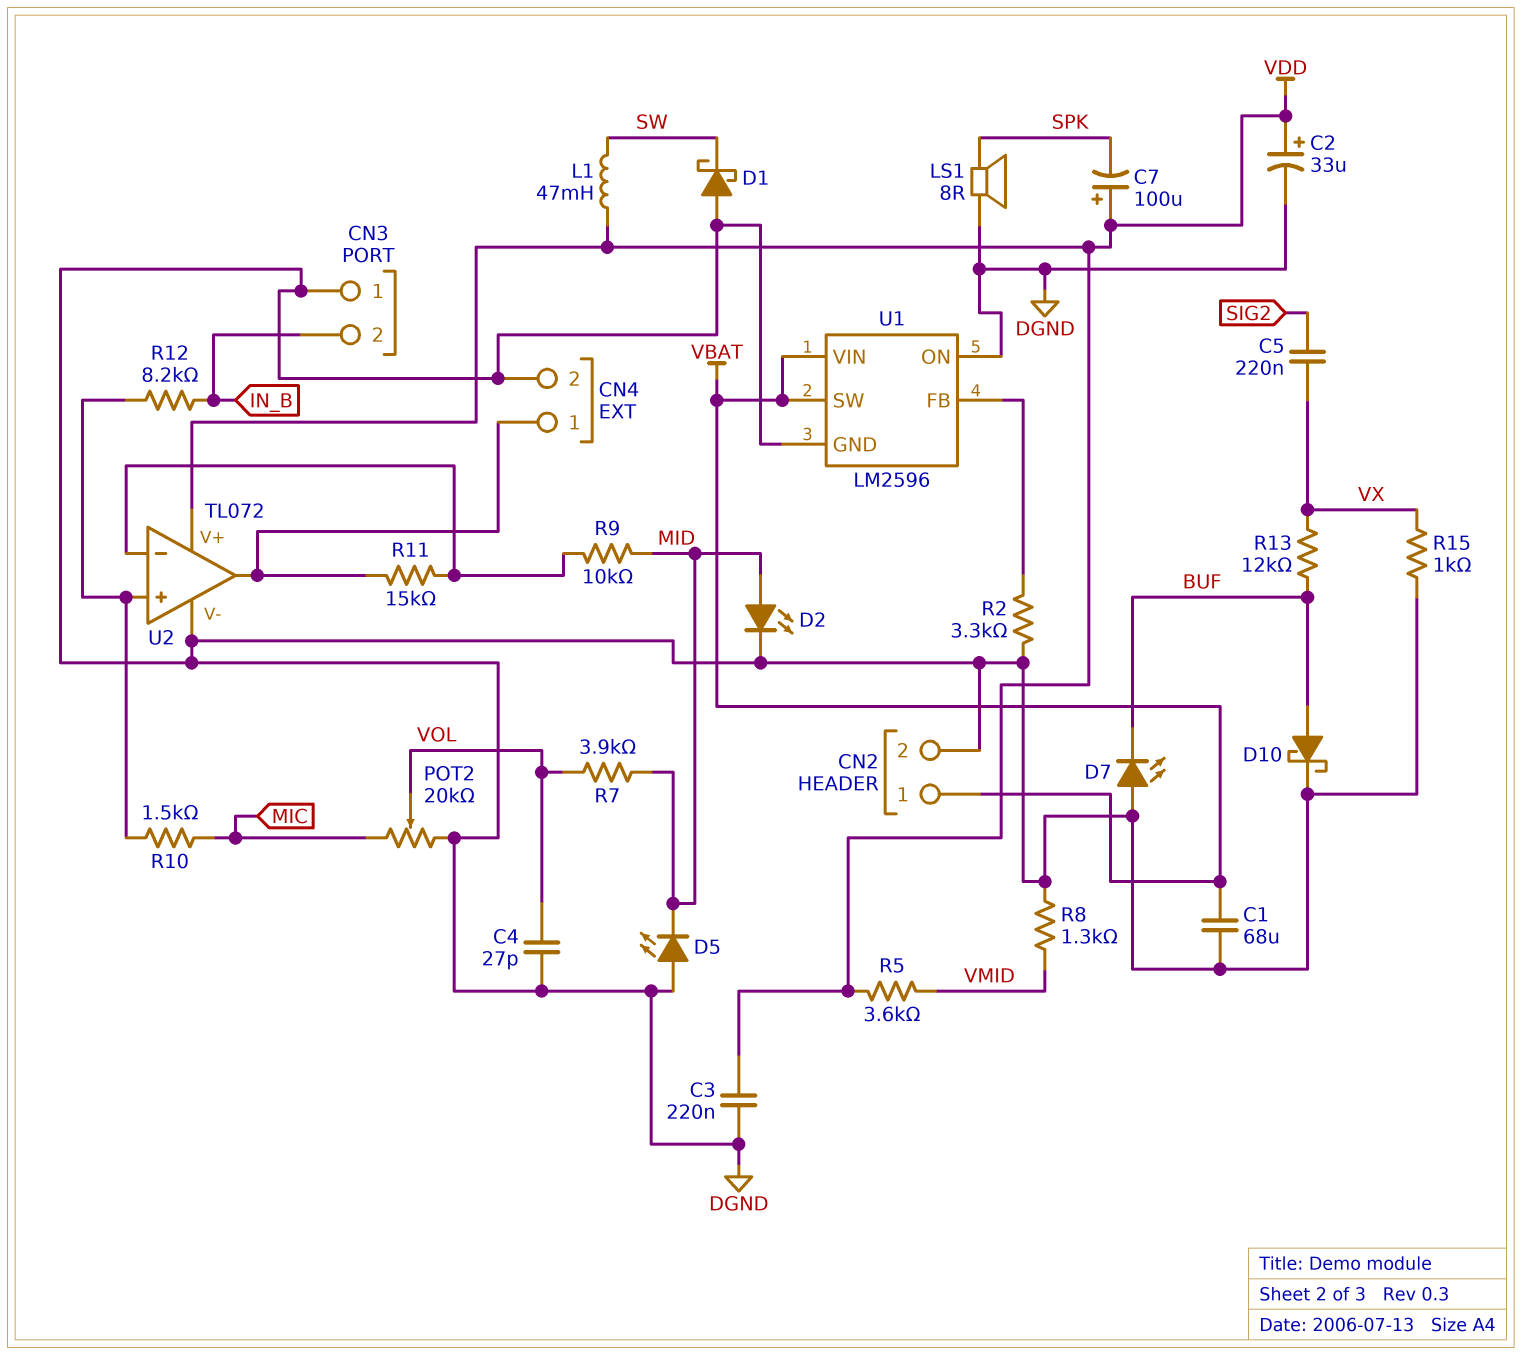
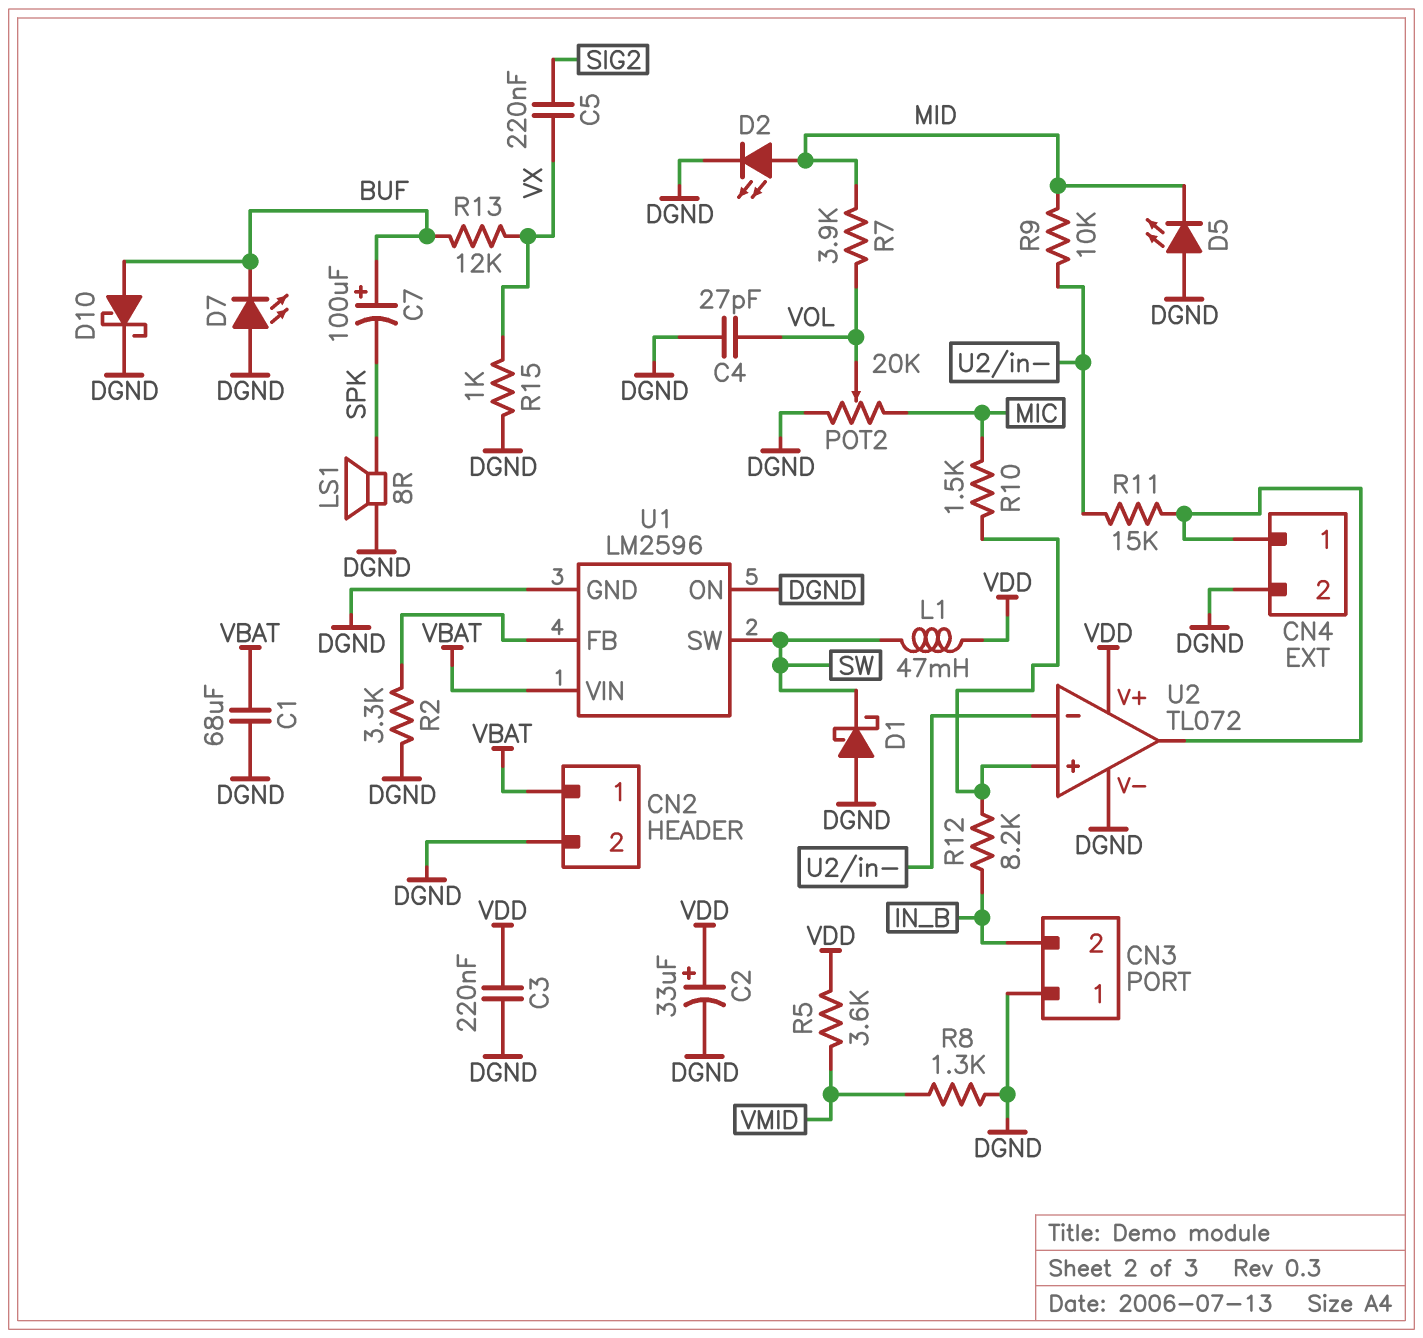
C7: 100uF (plus VDD, minus SPK) -> 100uF (plus BUF, minus SPK)
U1 pin SW: VBAT -> SW

